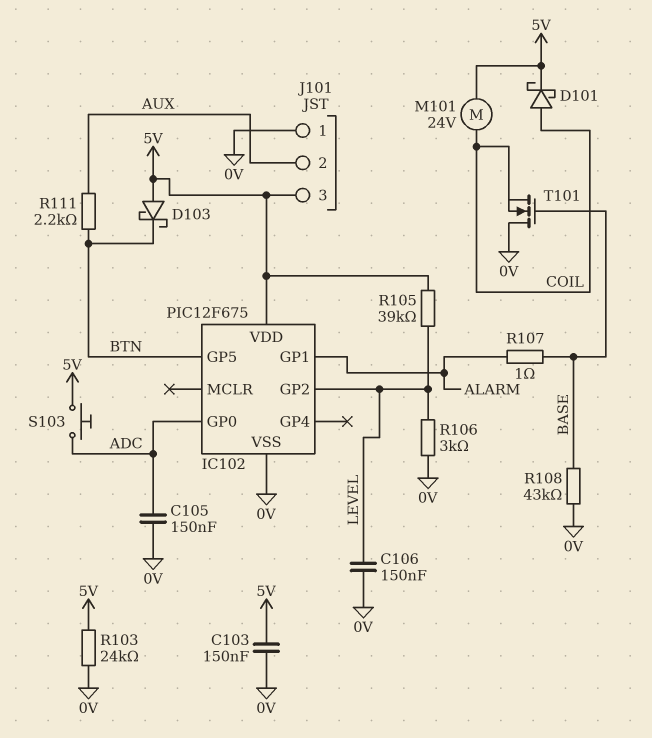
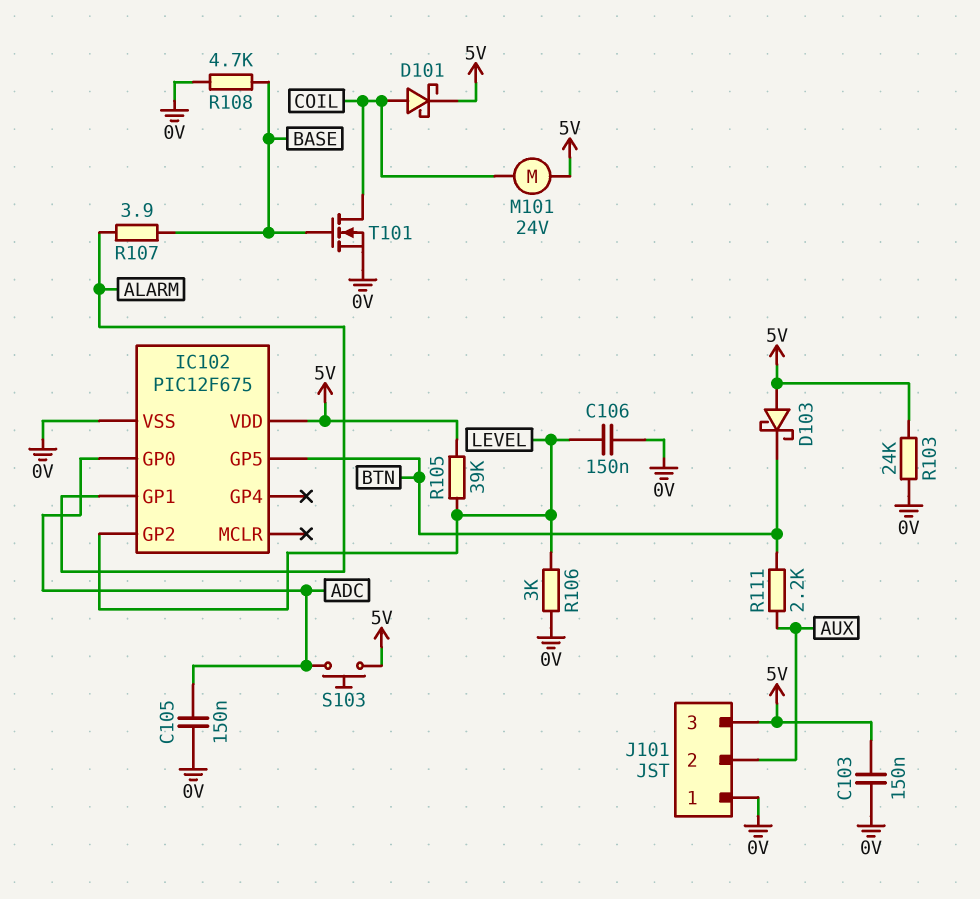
R107: 1 (ALARM, BASE) -> 3.9 (ALARM, BASE)
R108: 43k (0V, BASE) -> 4.7k (0V, BASE)
T101: NMOS (G BASE, D 0V, S COIL) -> NMOS (G BASE, D COIL, S 0V)

